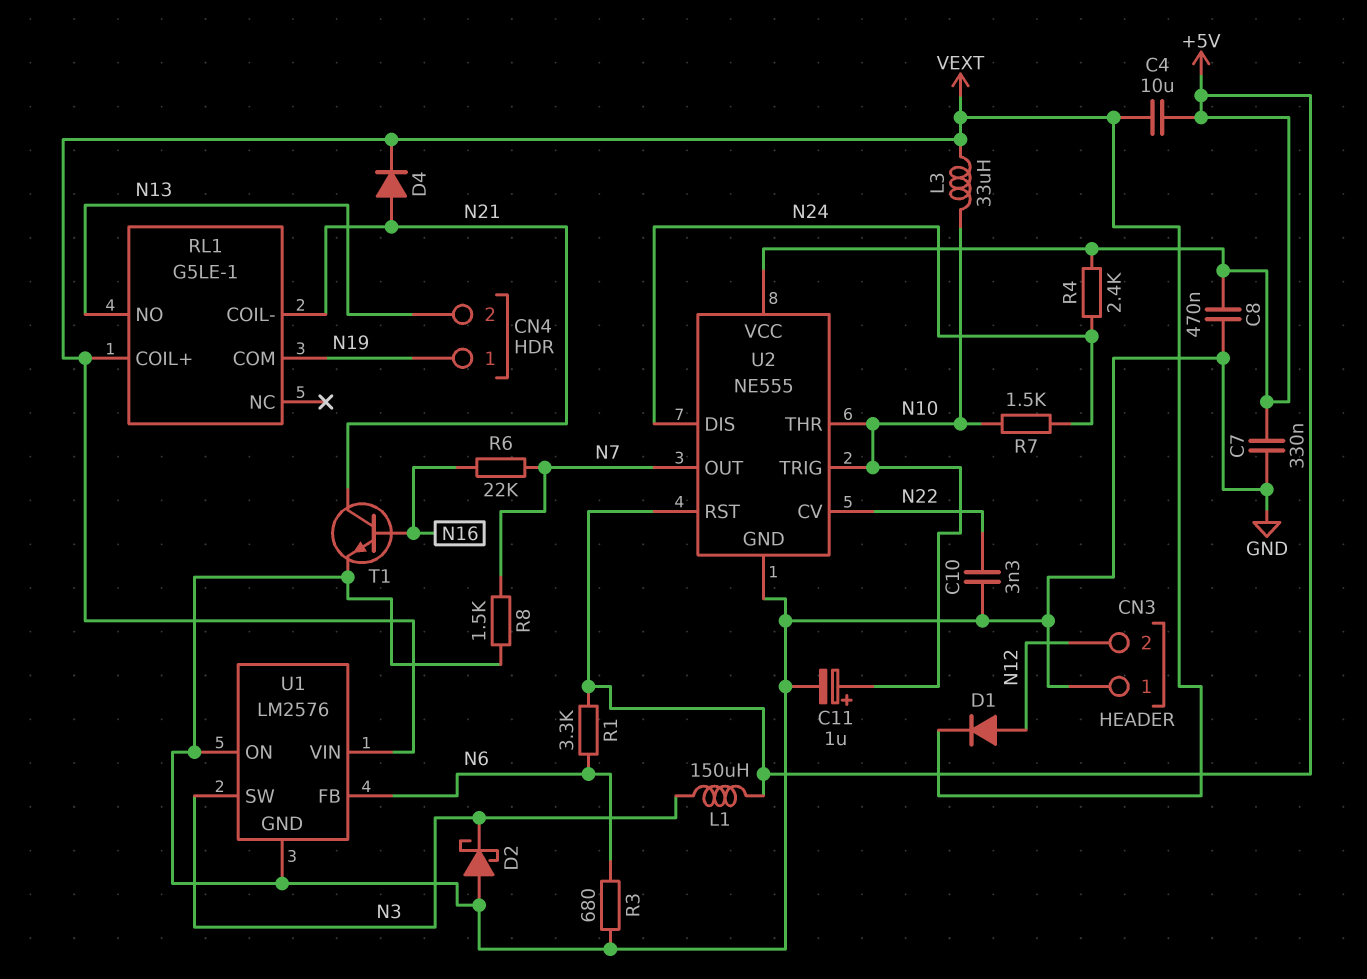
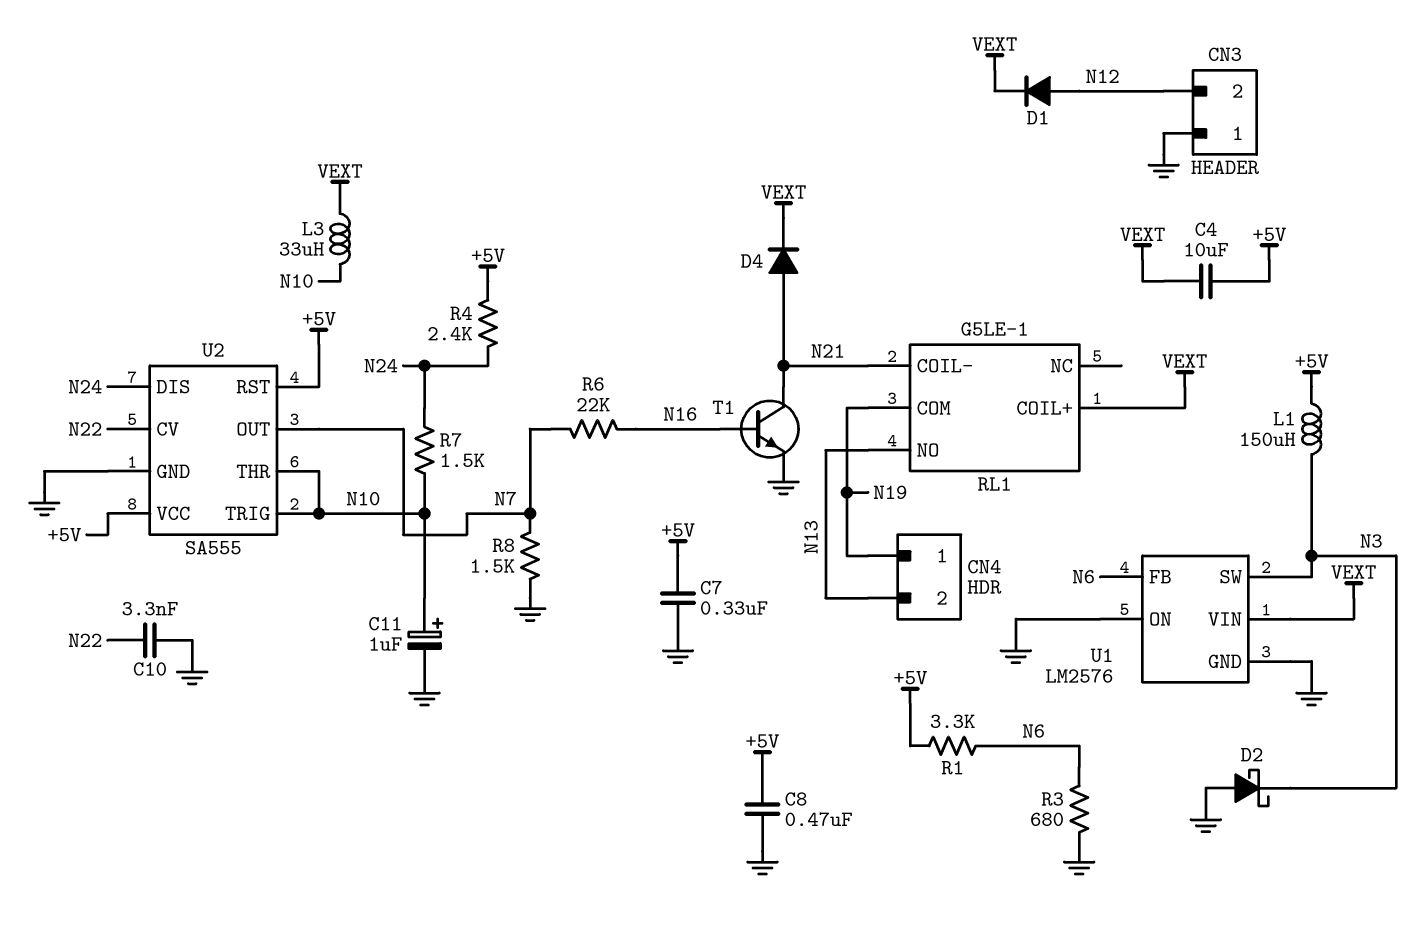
U2: NE555 -> SA555

